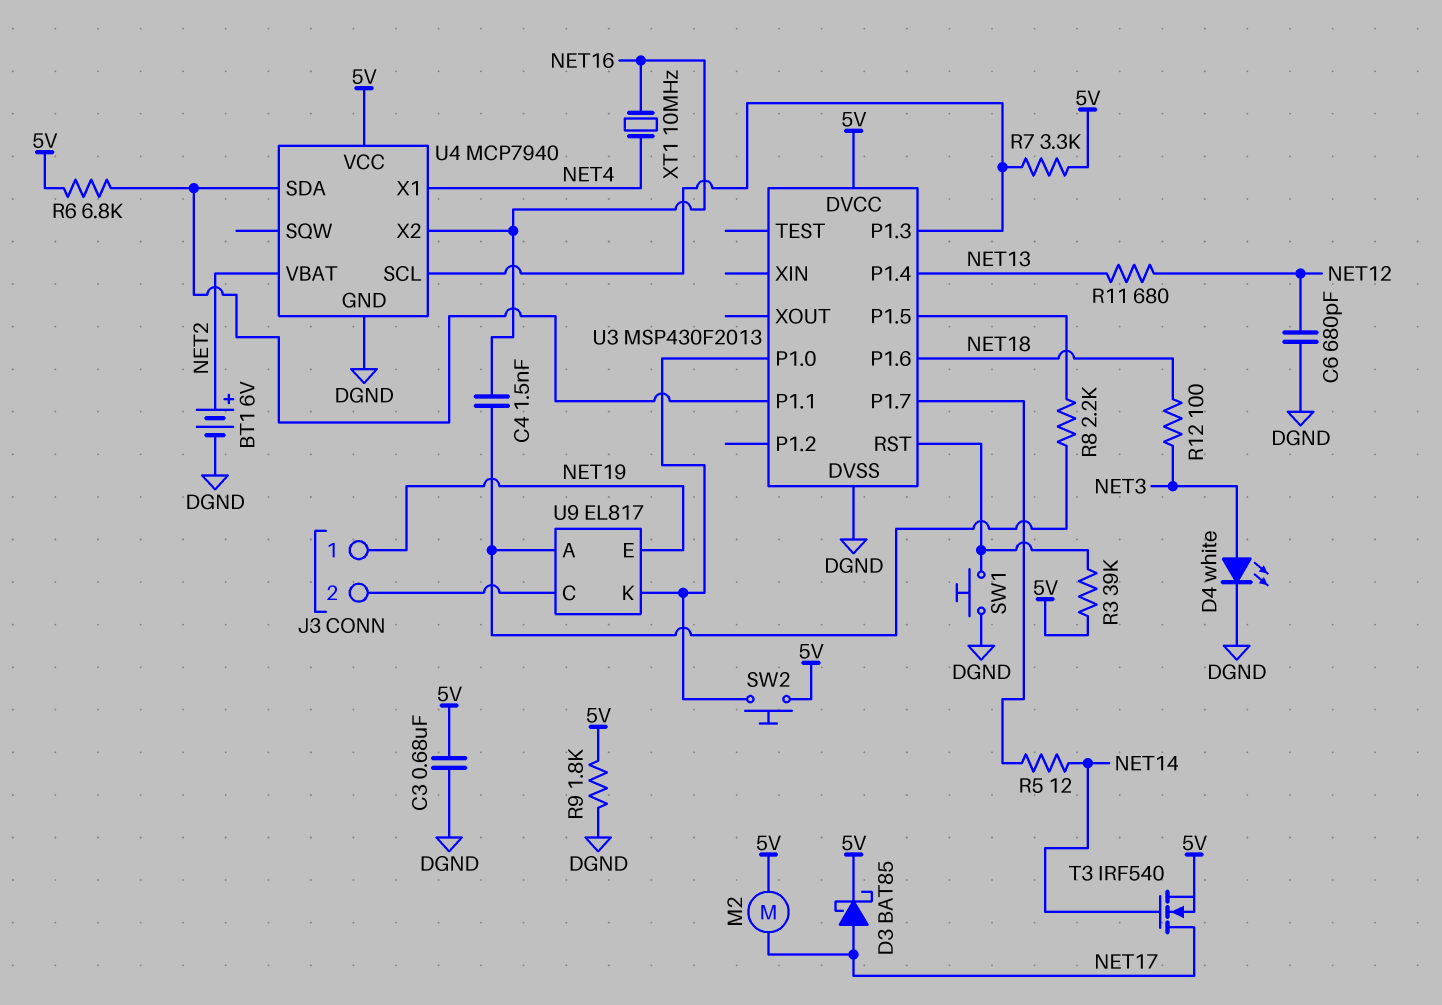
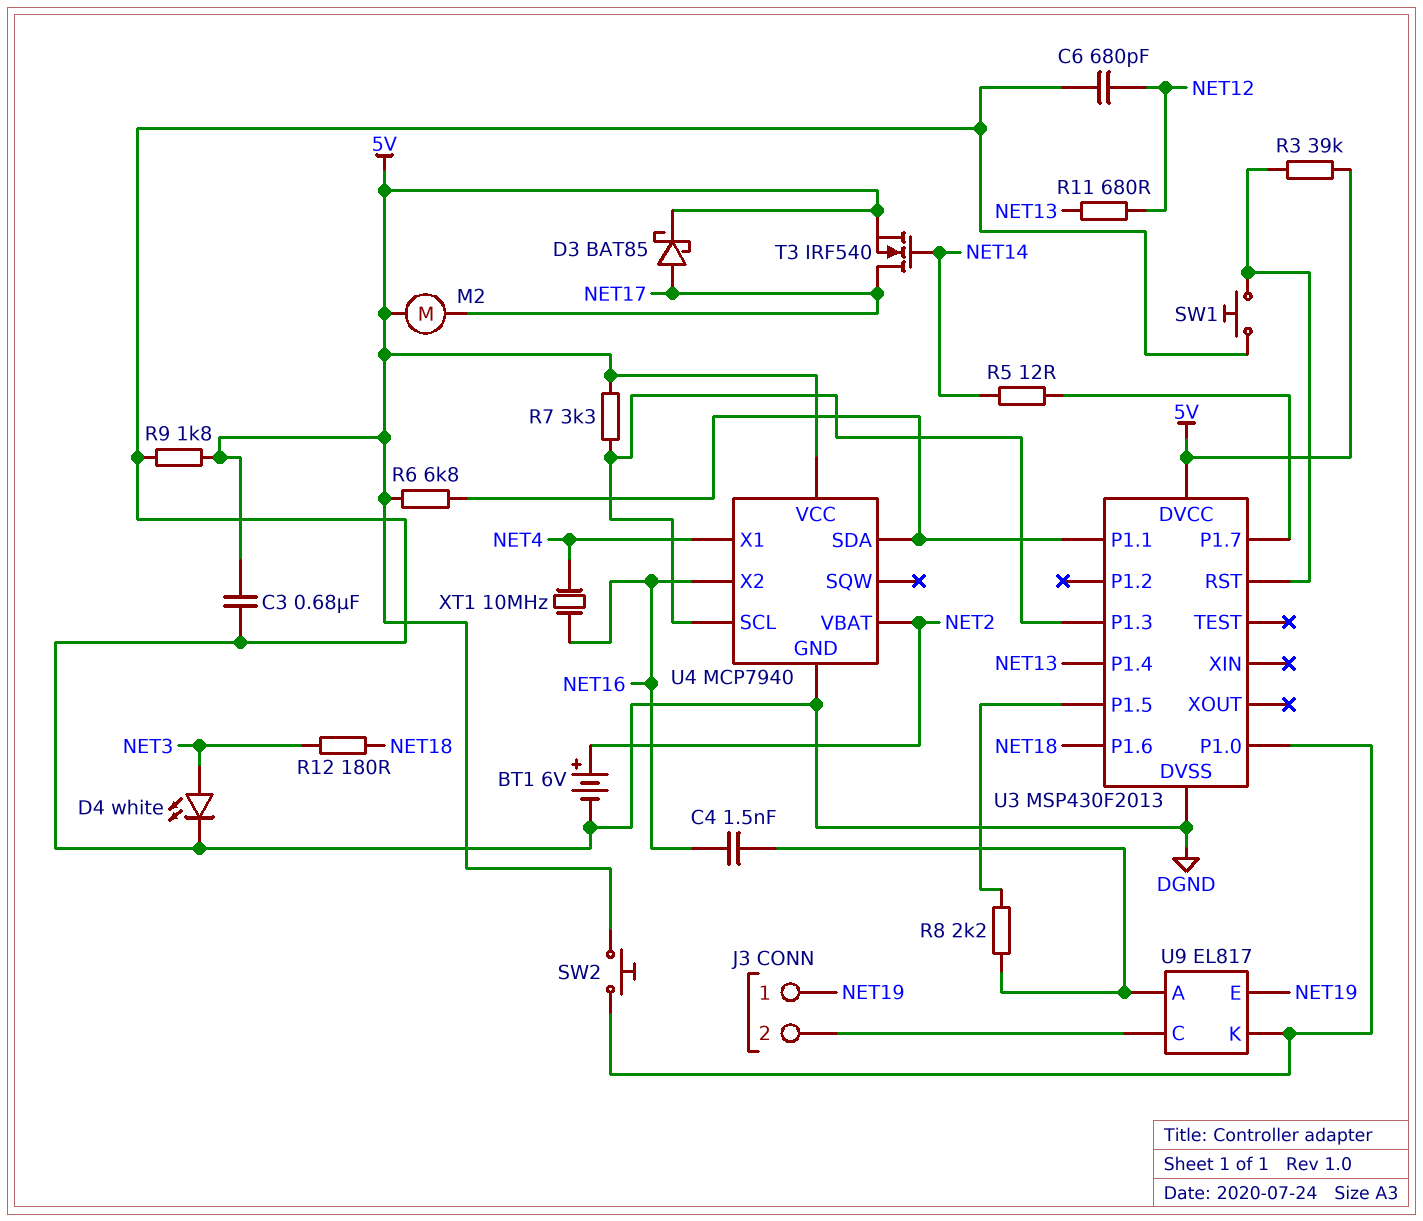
R12: 100 (NET3, NET18) -> 180 (NET3, NET18)

